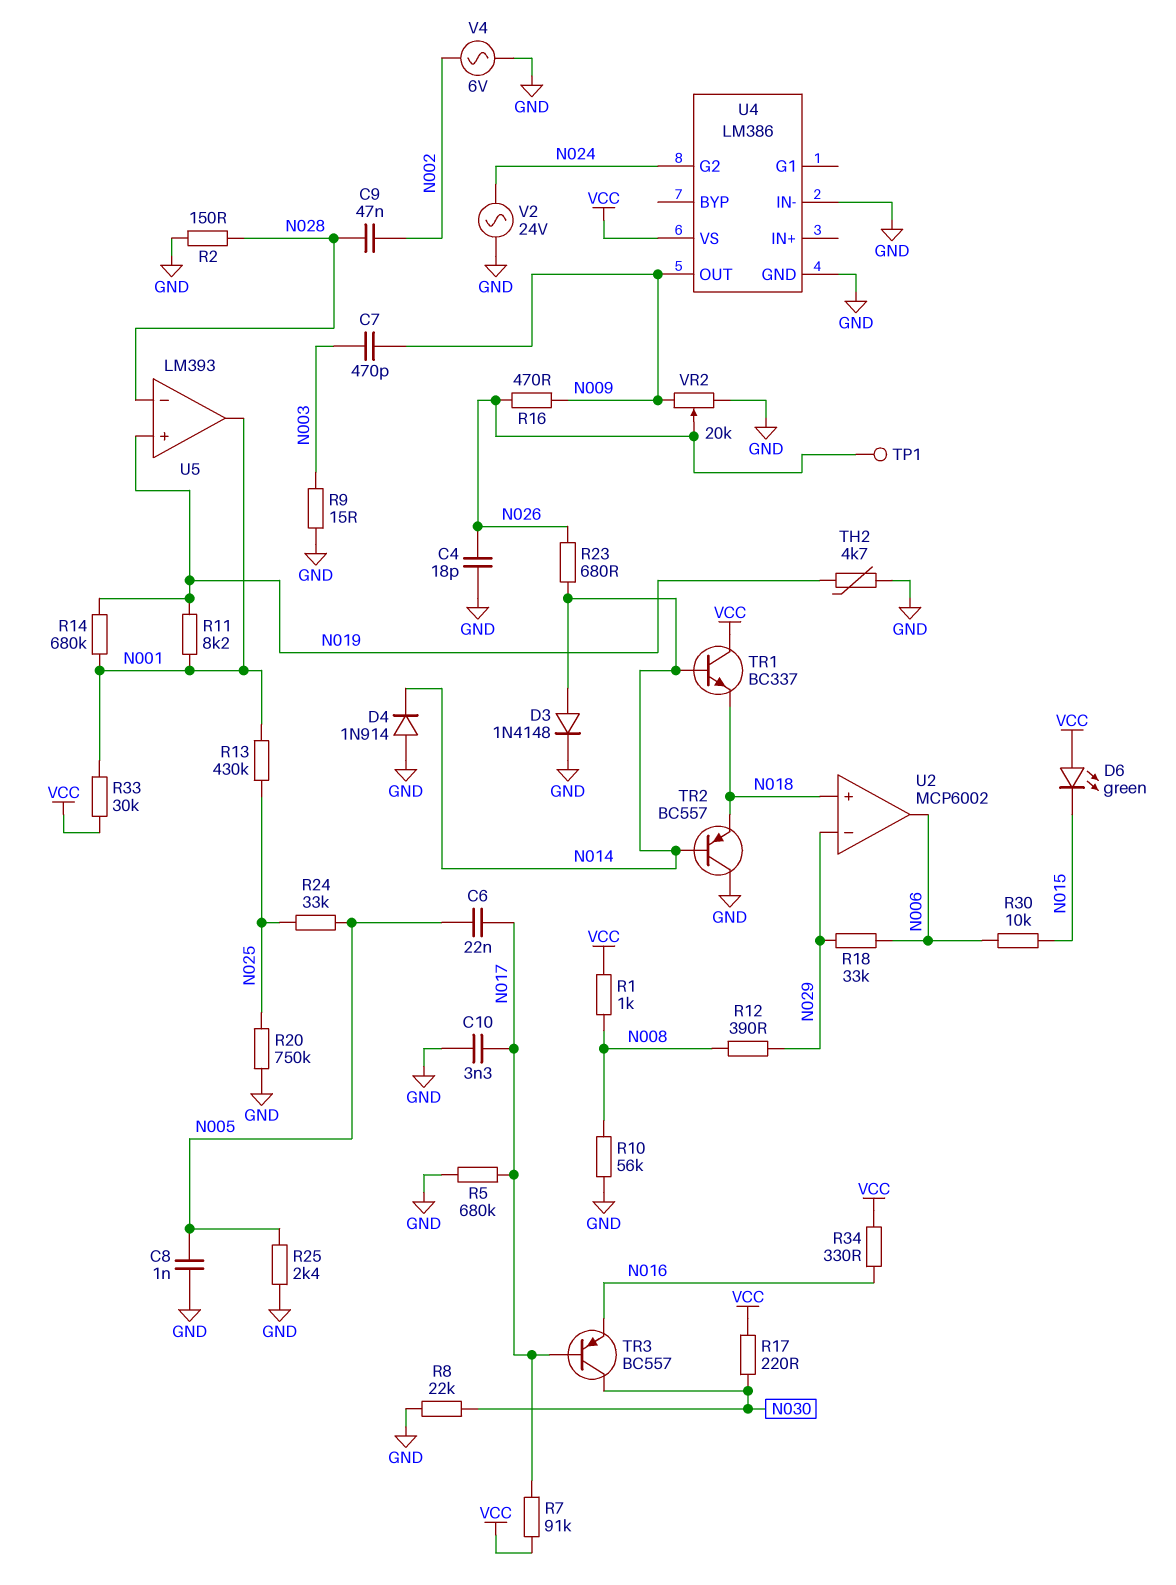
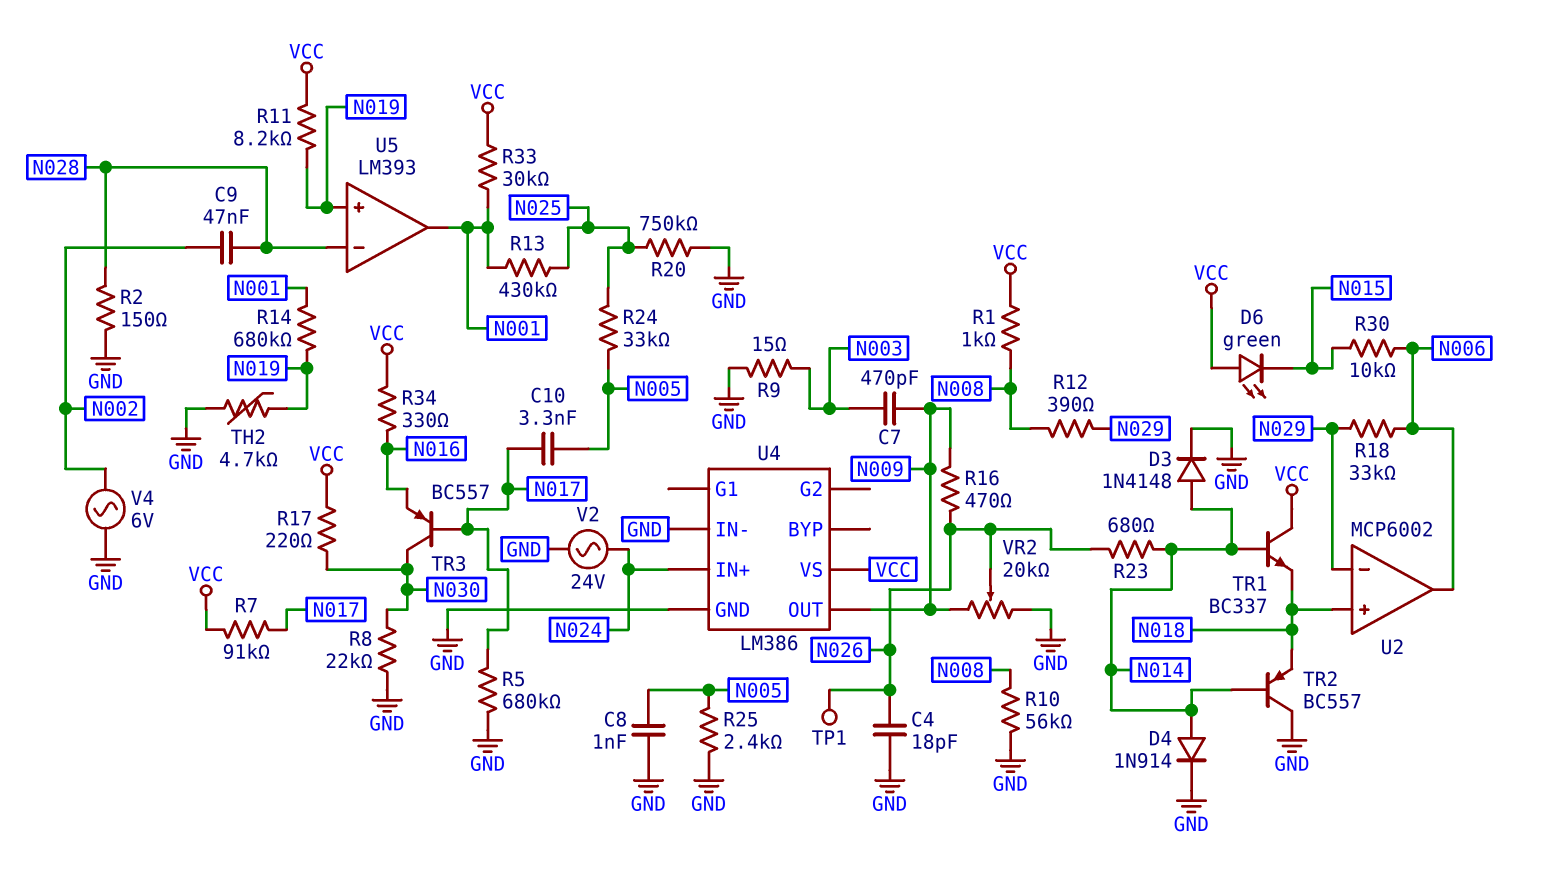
C6: 22nF (N005, N017) -> none
C10: 3.3nF (GND, N017) -> 3.3nF (N005, N017)
D4: diode 1N914 (A GND, K N014) -> diode 1N914 (A N014, K GND)
R11: 8.2k (N001, N019) -> 8.2k (N019, VCC)
U4 pin G2: N024 -> none
U4 pin IN+: none -> N024

